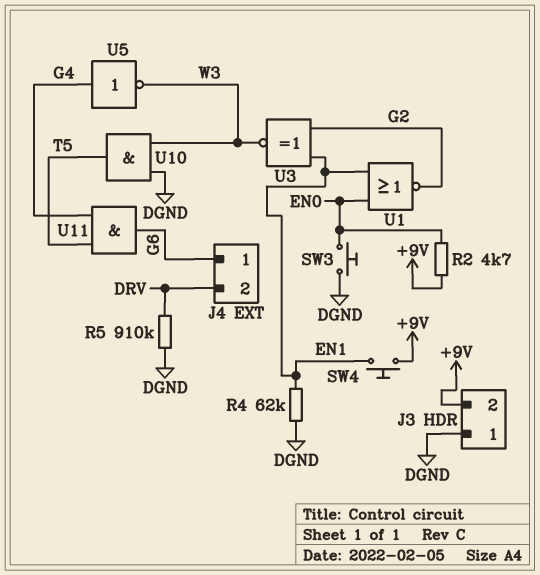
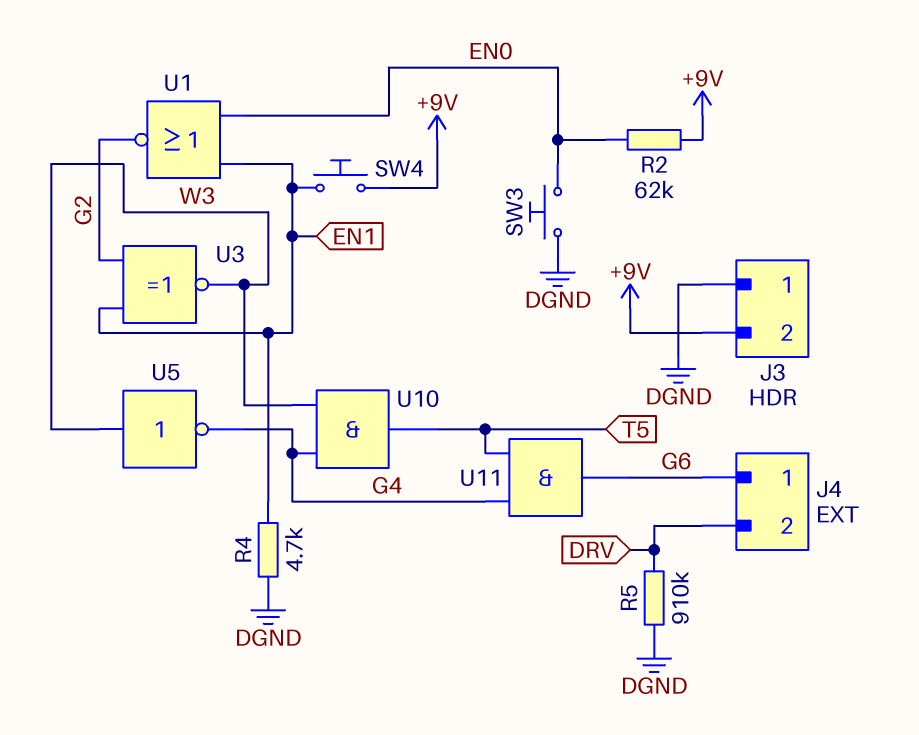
R2: 4.7k (+9V, EN0) -> 62k (+9V, EN0)
R4: 62k (DGND, EN1) -> 4.7k (DGND, EN1)
U5: NOT (in G4, out W3) -> NOT (in W3, out G4)
U10: AND (in DGND, in W3, out T5) -> AND (in G4, in W3, out T5)

